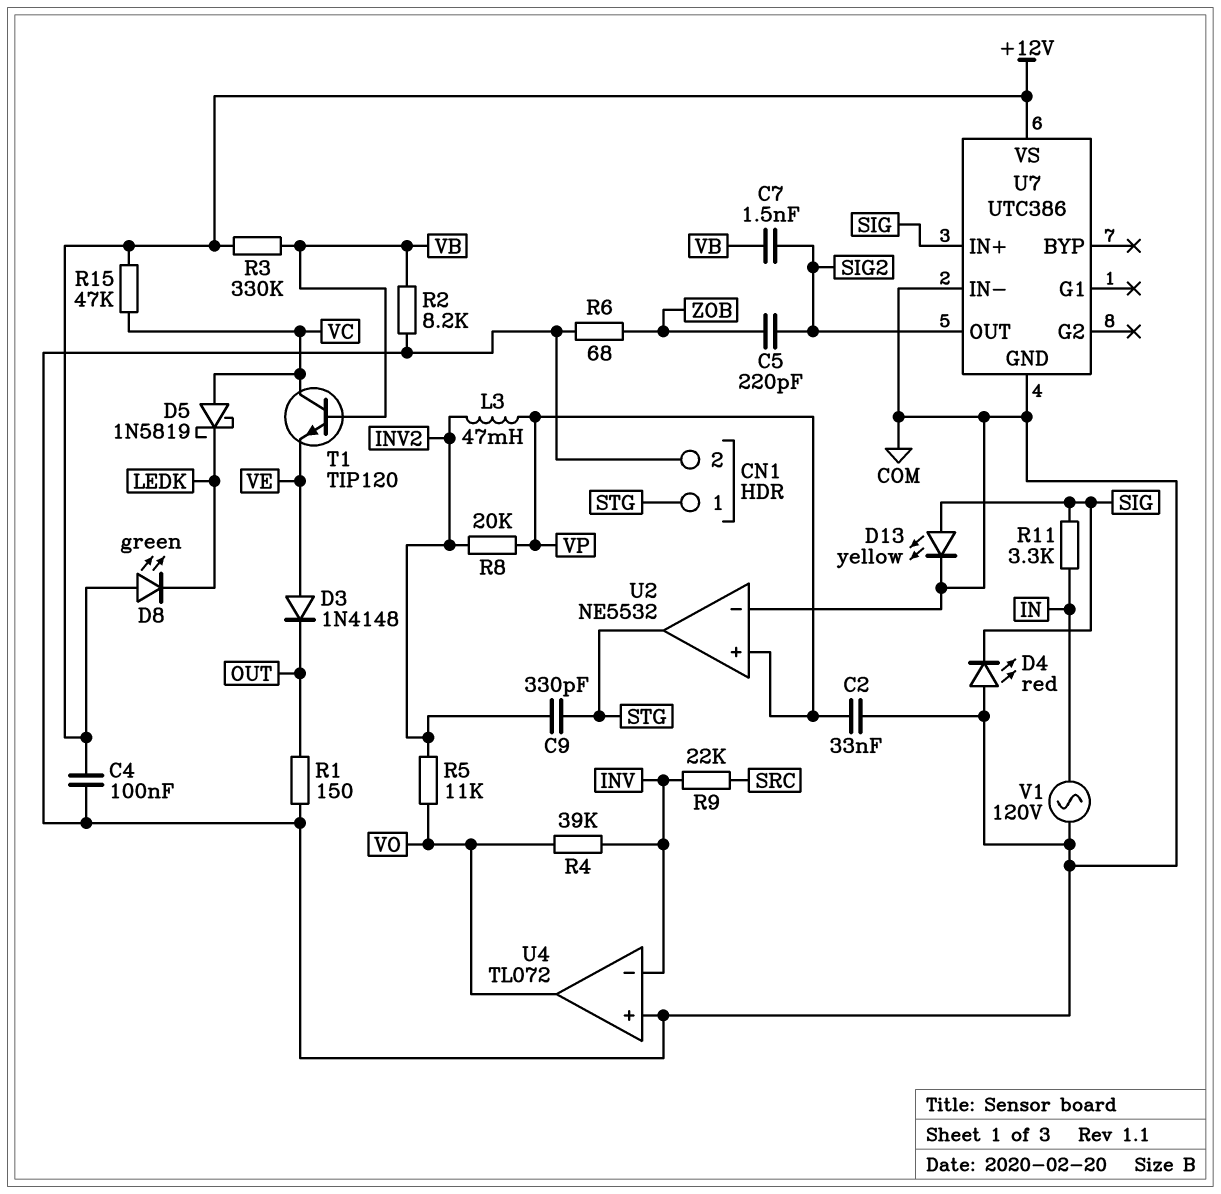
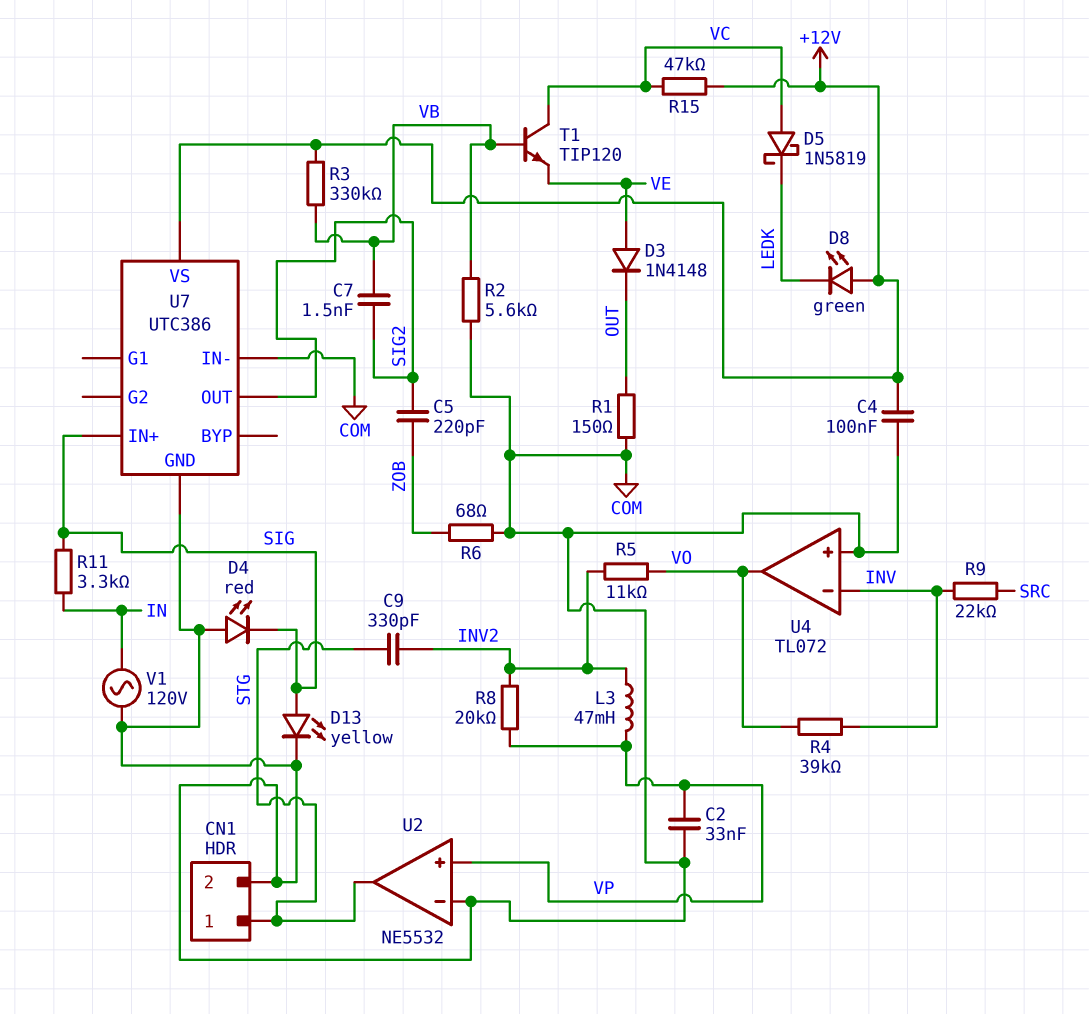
R2: 8.2k (COM, VB) -> 5.6k (COM, VB)

